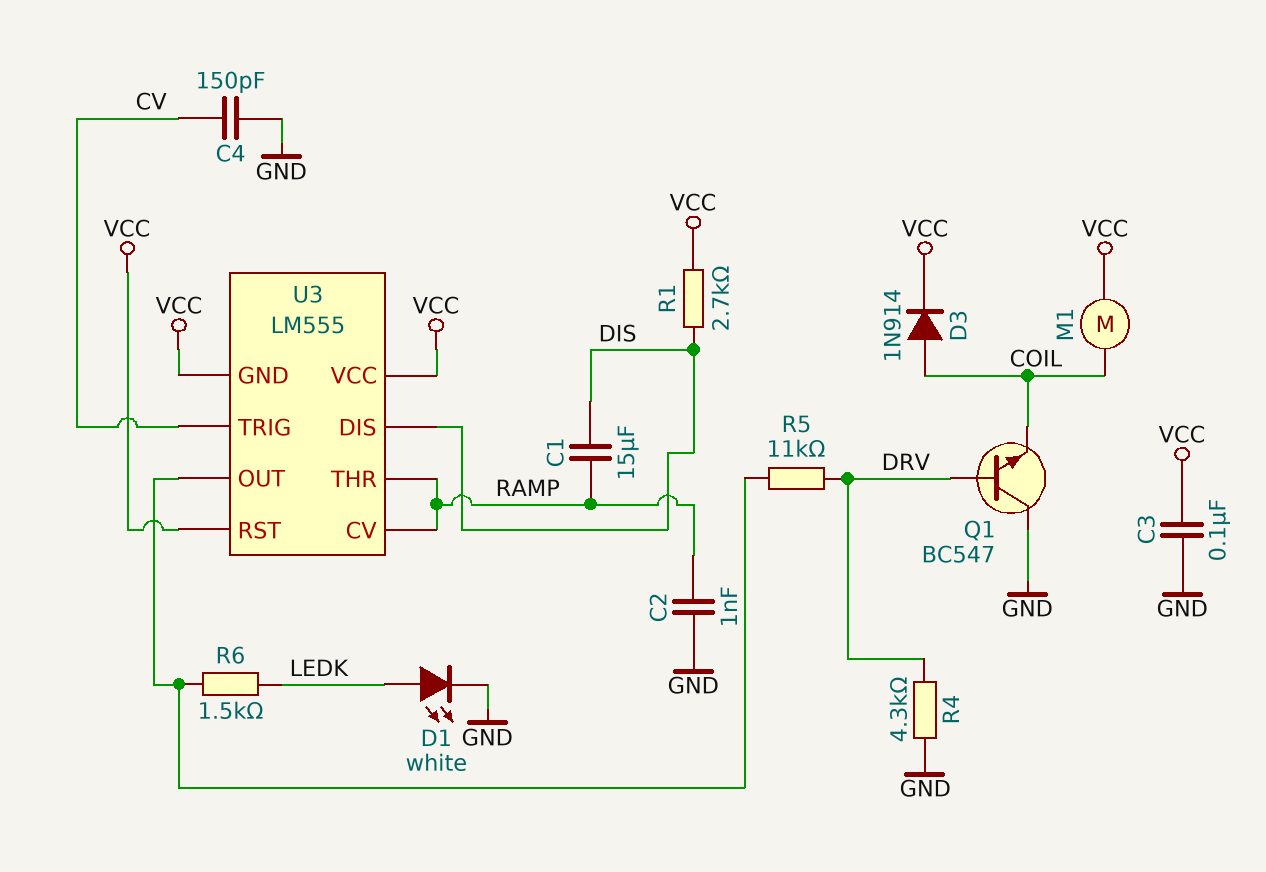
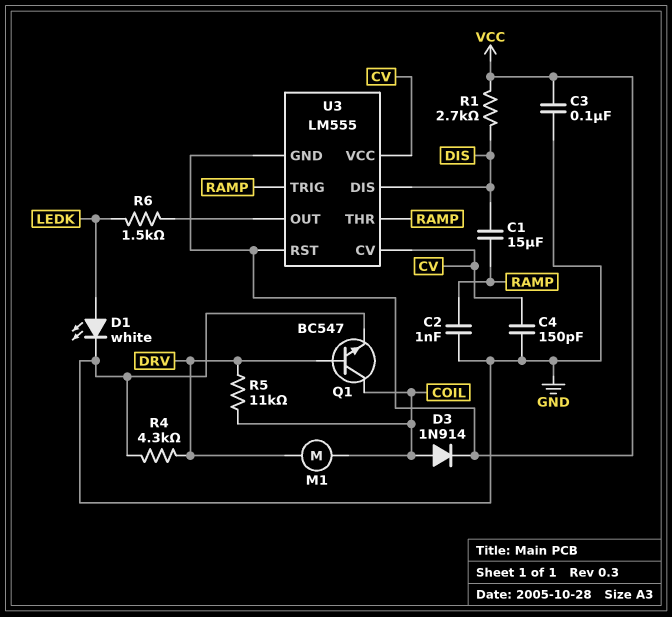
M1: motor (COIL, VCC) -> motor (COIL, DRV)
Q1: NPN BC547 (B DRV, C GND, E COIL) -> NPN BC547 (B DRV, C COIL, E GND)
R5: 11k (DRV, U3/OUT) -> 11k (COIL, DRV)
U3 pin CV: RAMP -> CV
U3 pin TRIG: CV -> RAMP
U3 pin VCC: VCC -> CV

